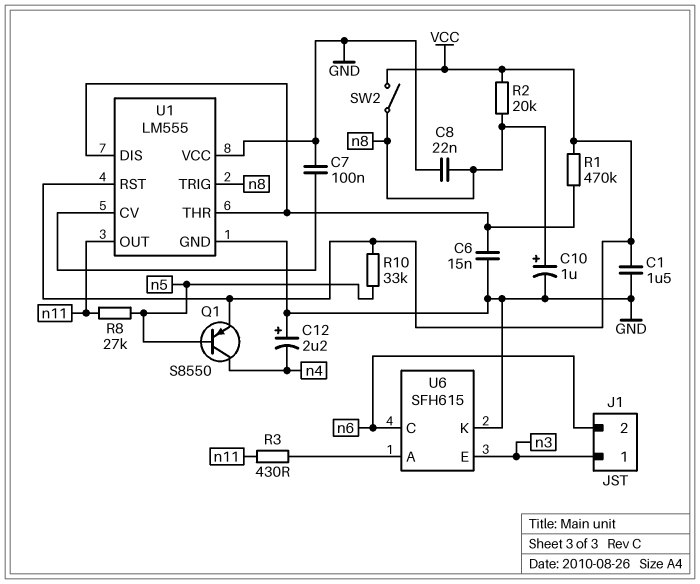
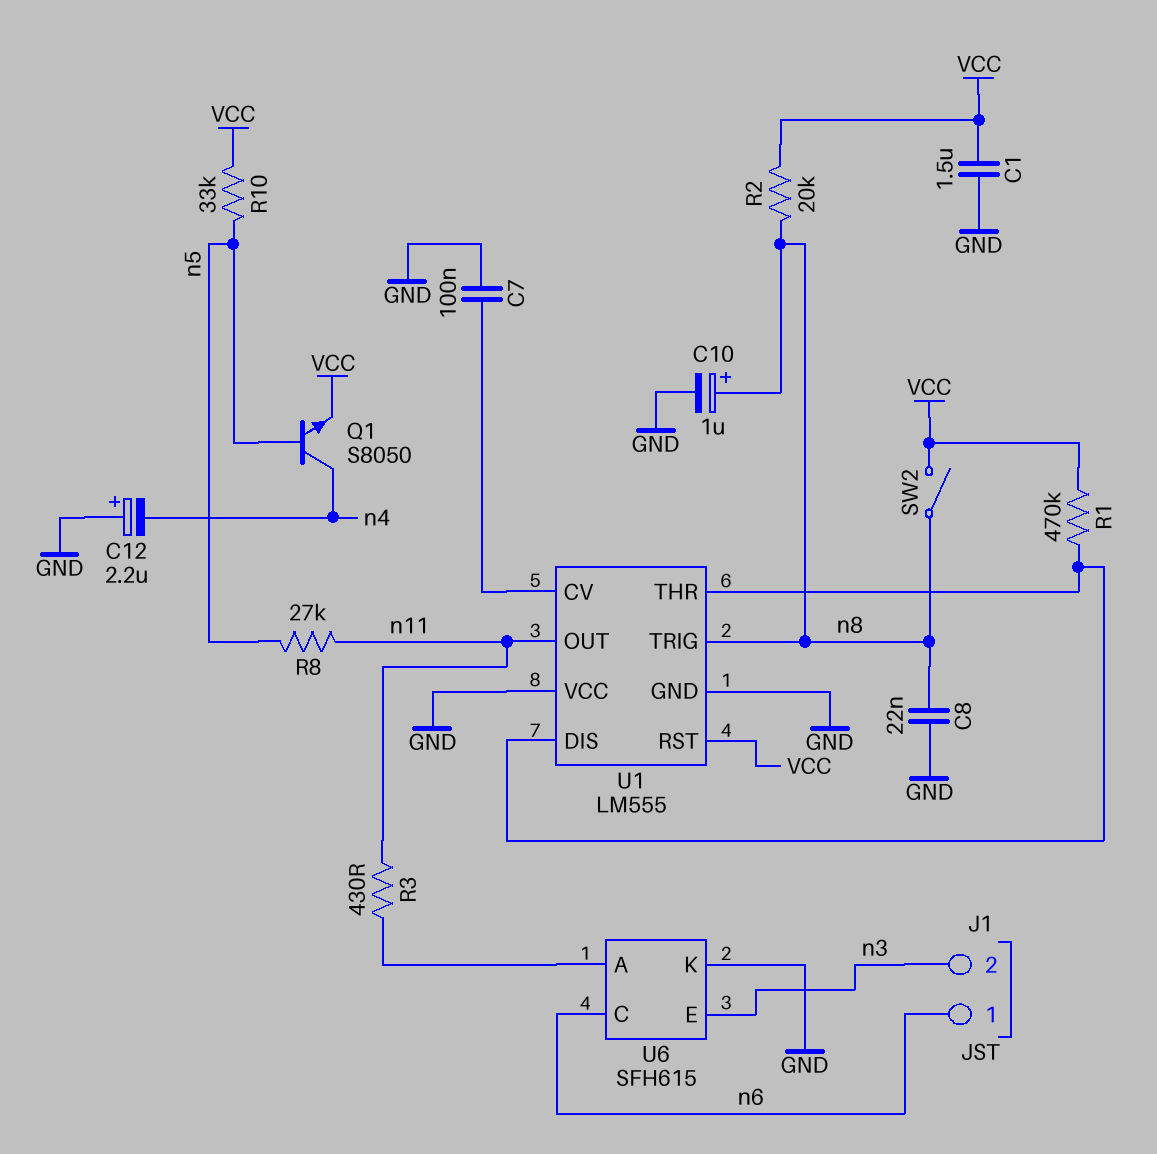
C6: 15nF (GND, U1/DIS) -> none
J1 pin 1: n3 -> n6
J1 pin 2: n6 -> n3
Q1: PNP S8550 (B n5, C n4, E VCC) -> NPN S8050 (B n5, C n4, E VCC)

